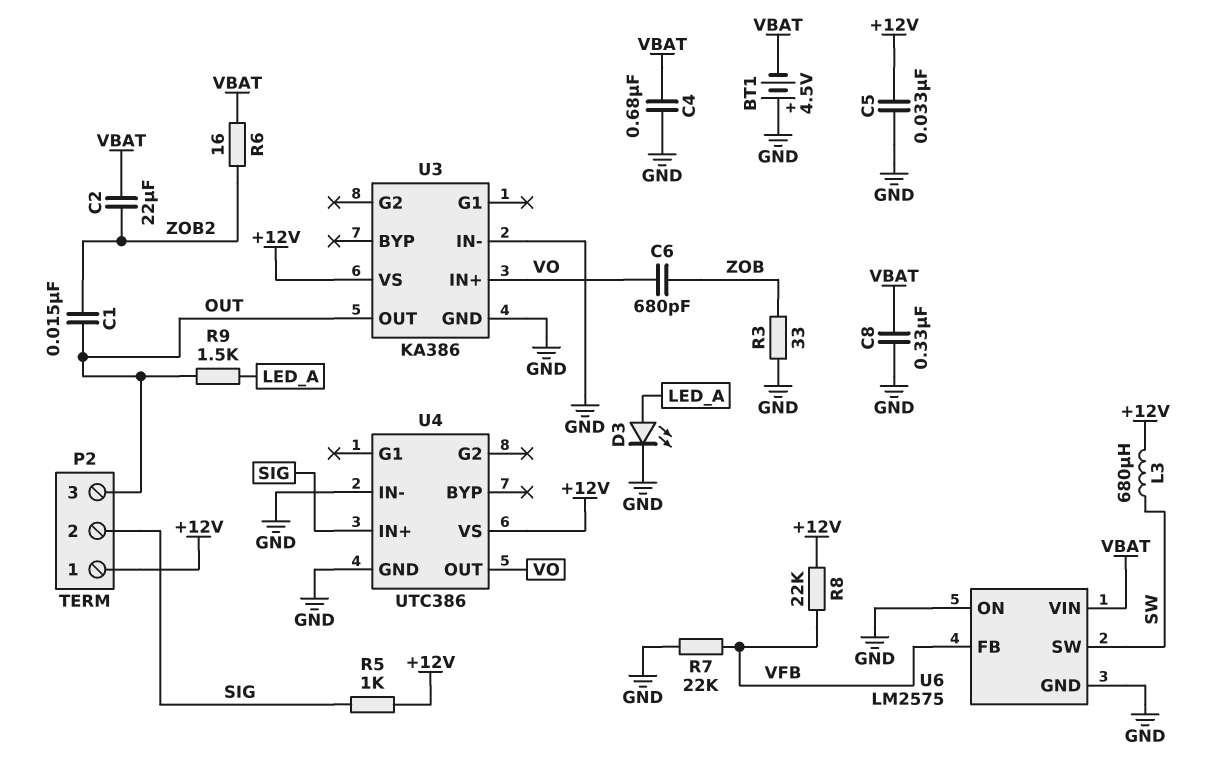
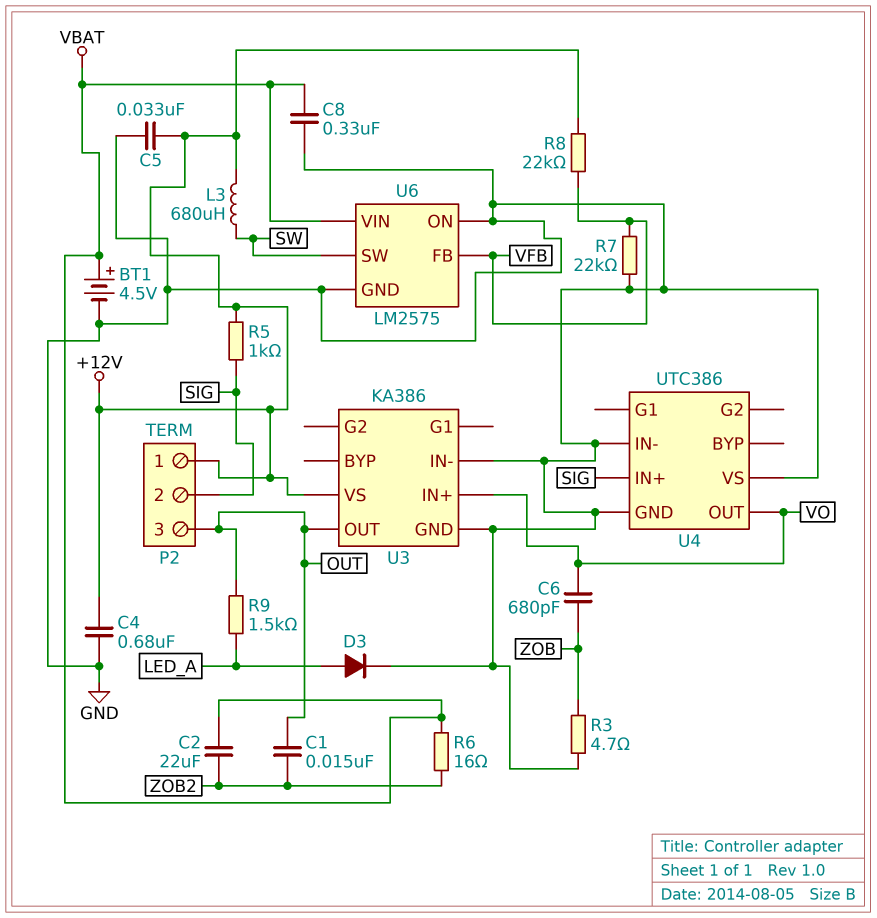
BT1: 4.5V (plus GND, minus VBAT) -> 4.5V (plus VBAT, minus GND)
C4: 680nF (GND, VBAT) -> 680nF (+12V, GND)
D3: LED (A LED_A, K GND) -> diode (A LED_A, K GND)
R3: 33 (GND, ZOB) -> 4.7 (GND, ZOB)
U4 pin VS: +12V -> GND

